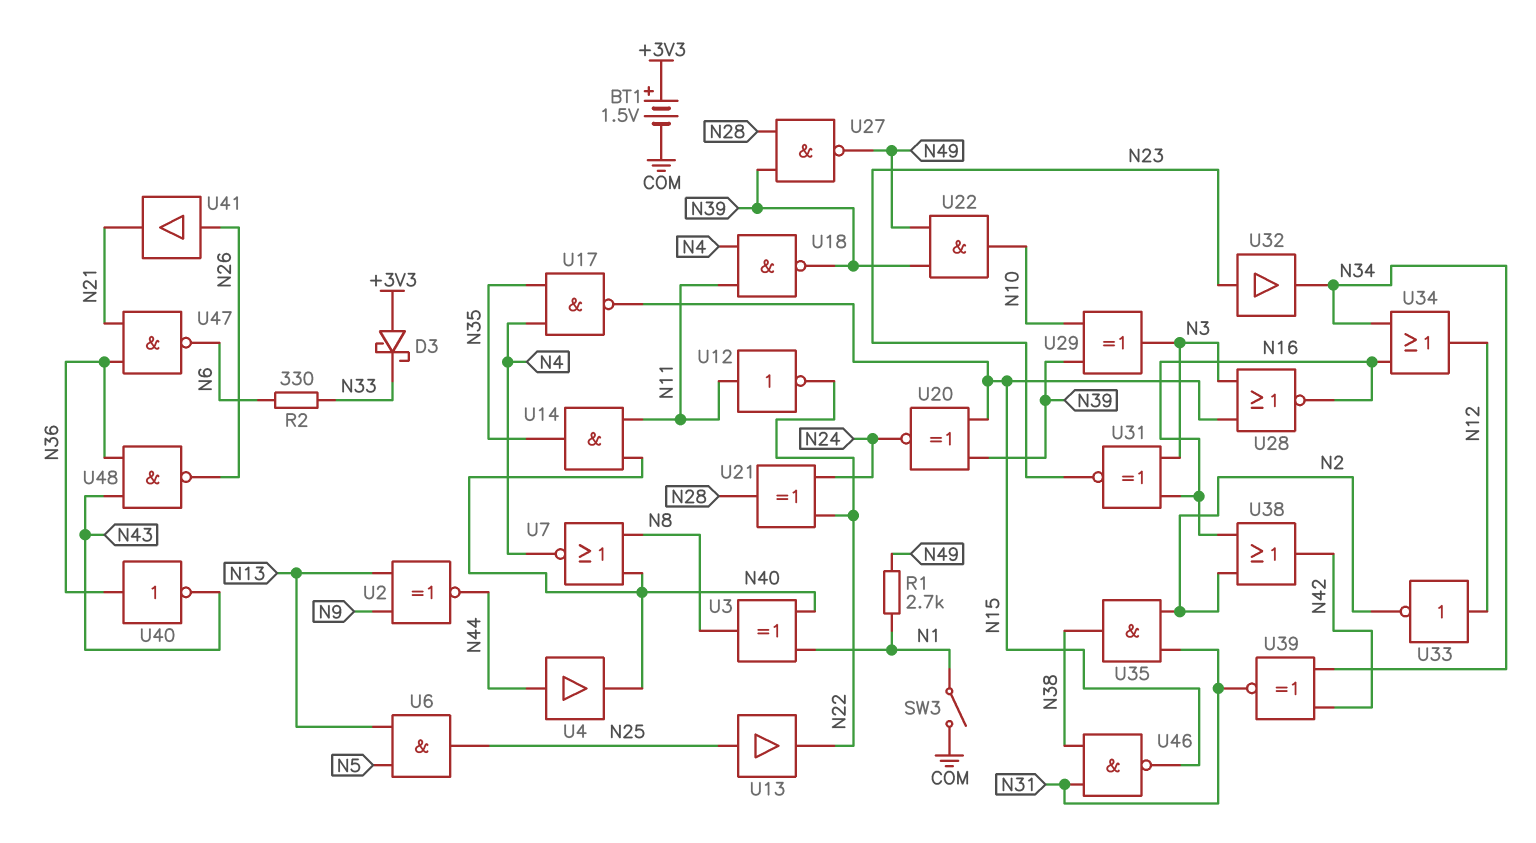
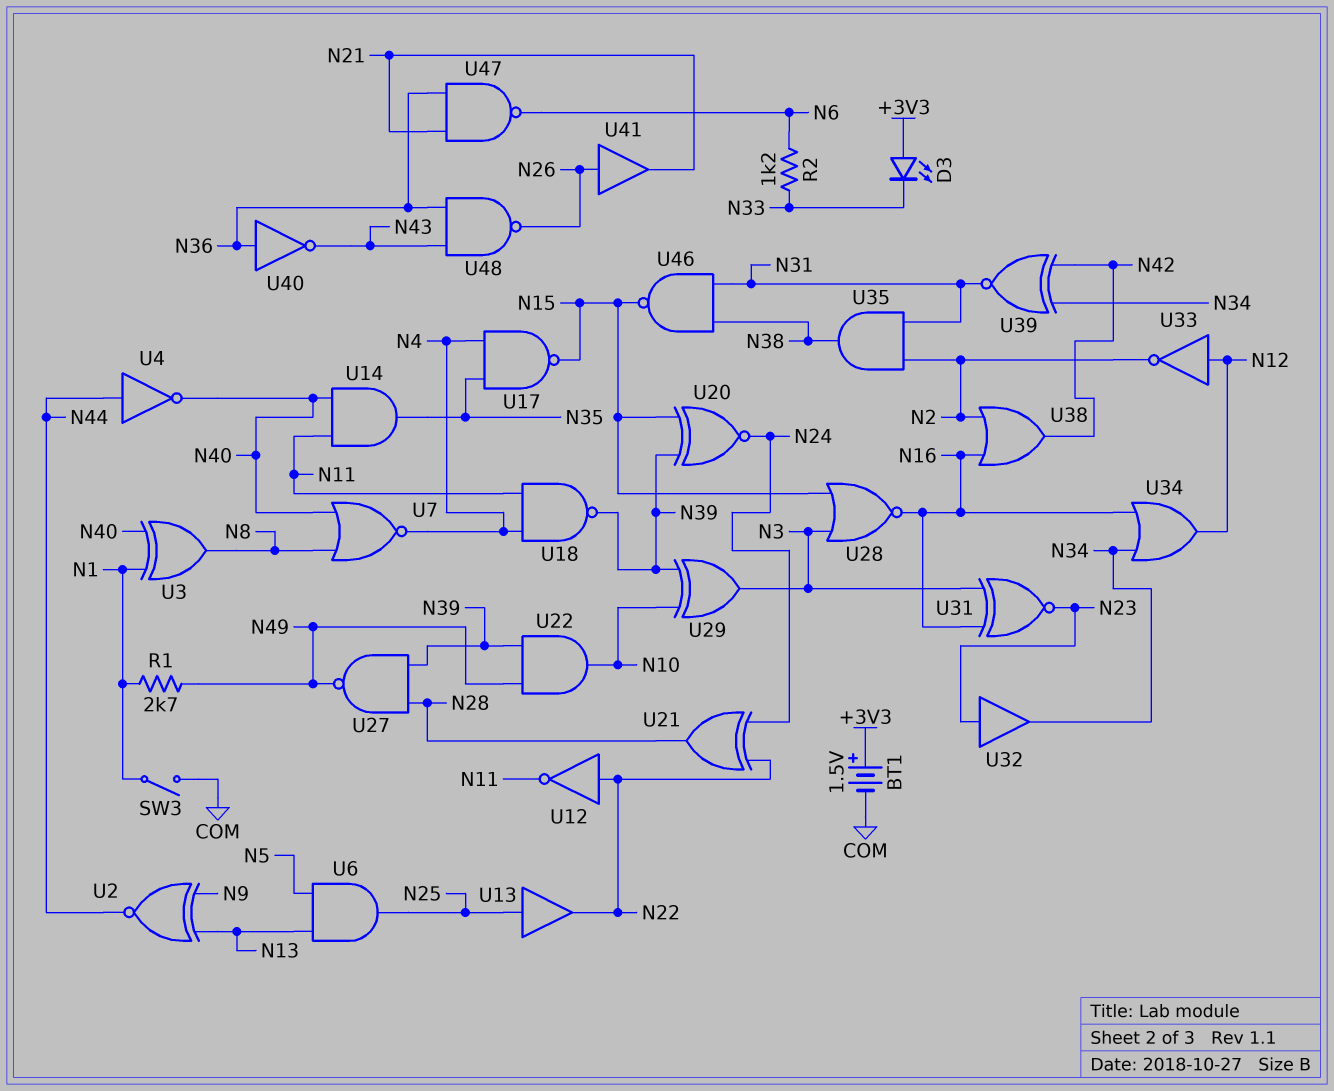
D3: schottky (A +3V3, K N33) -> LED (A +3V3, K N33)
R2: 330 (N6, N33) -> 1.2k (N6, N33)
U4: buffer (in N44, out N40) -> NOT (in N44, out N40)
U12: NOT (in N11, out N22) -> NOT (in N22, out N11)

